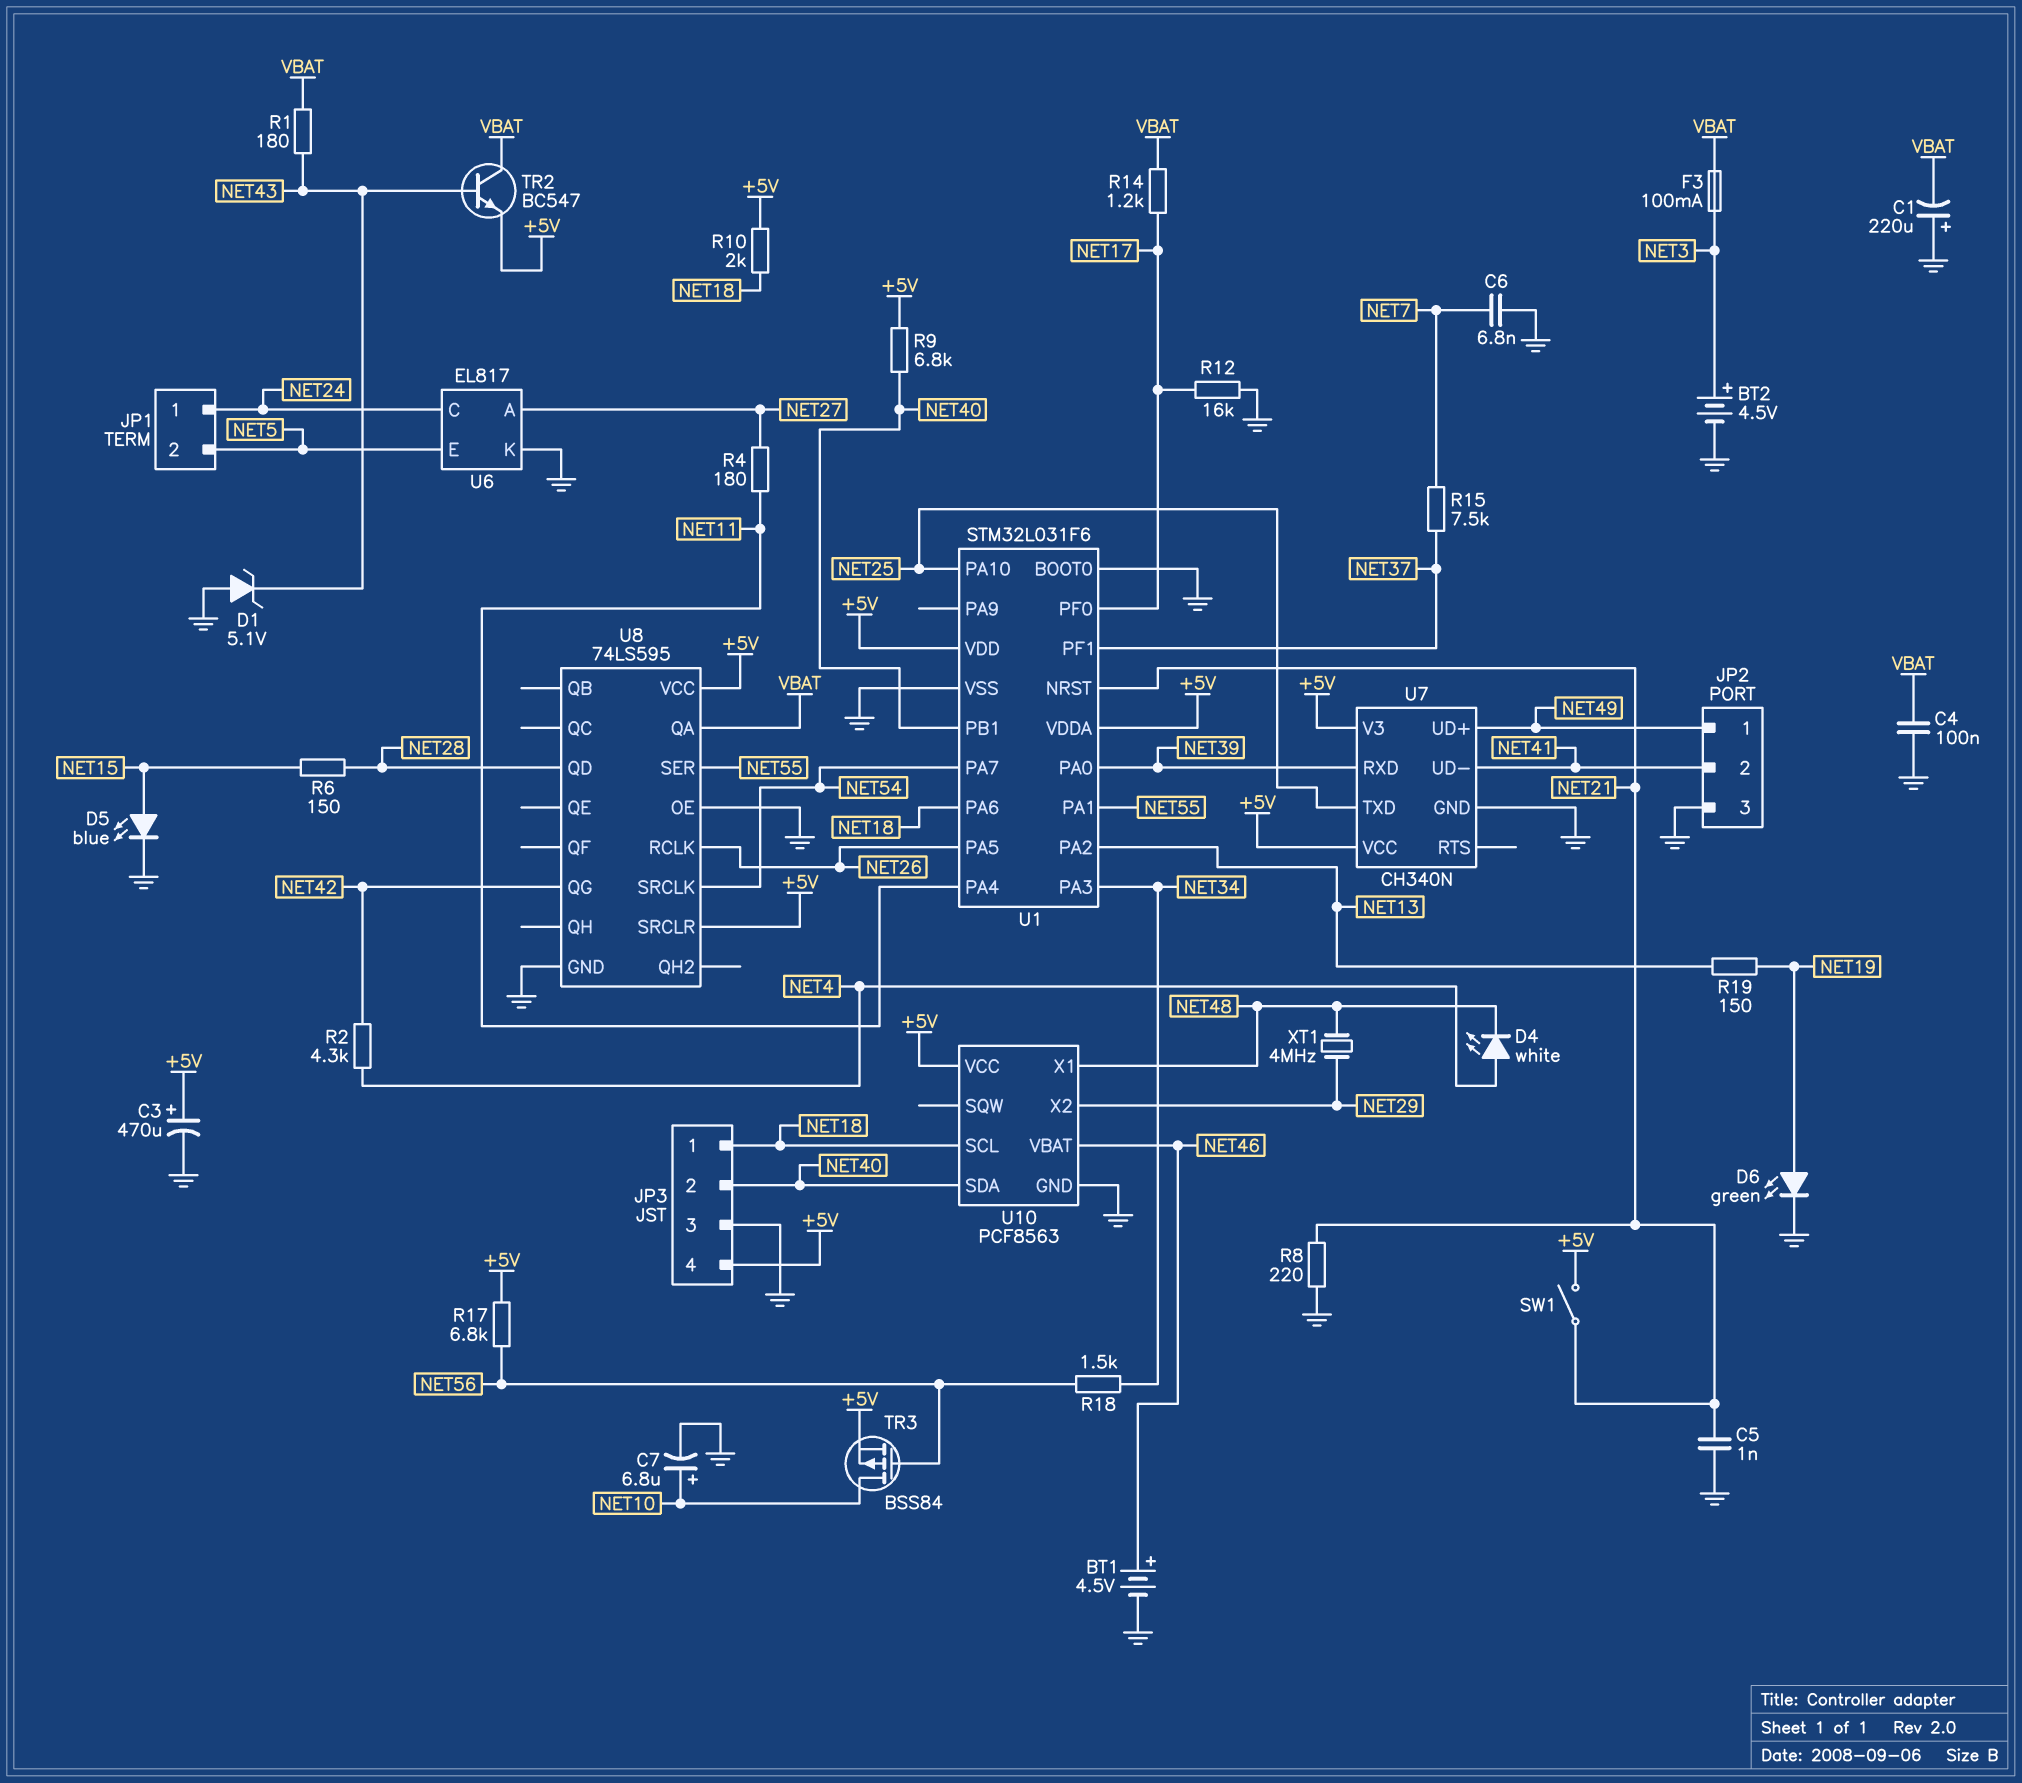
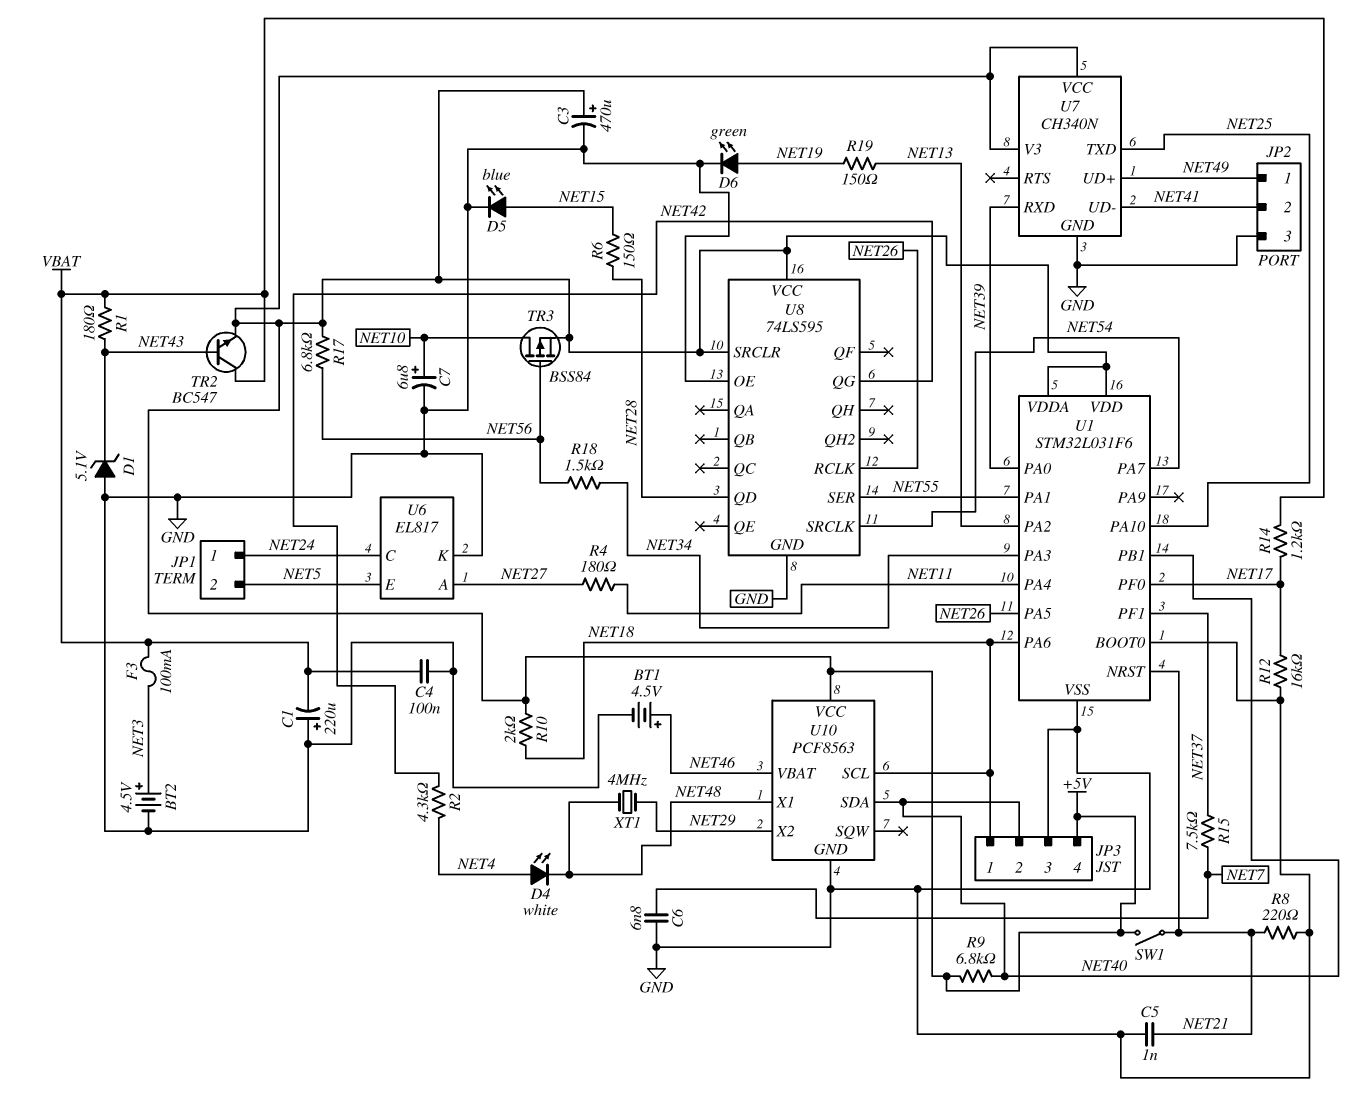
U8 pin QA: VBAT -> none

